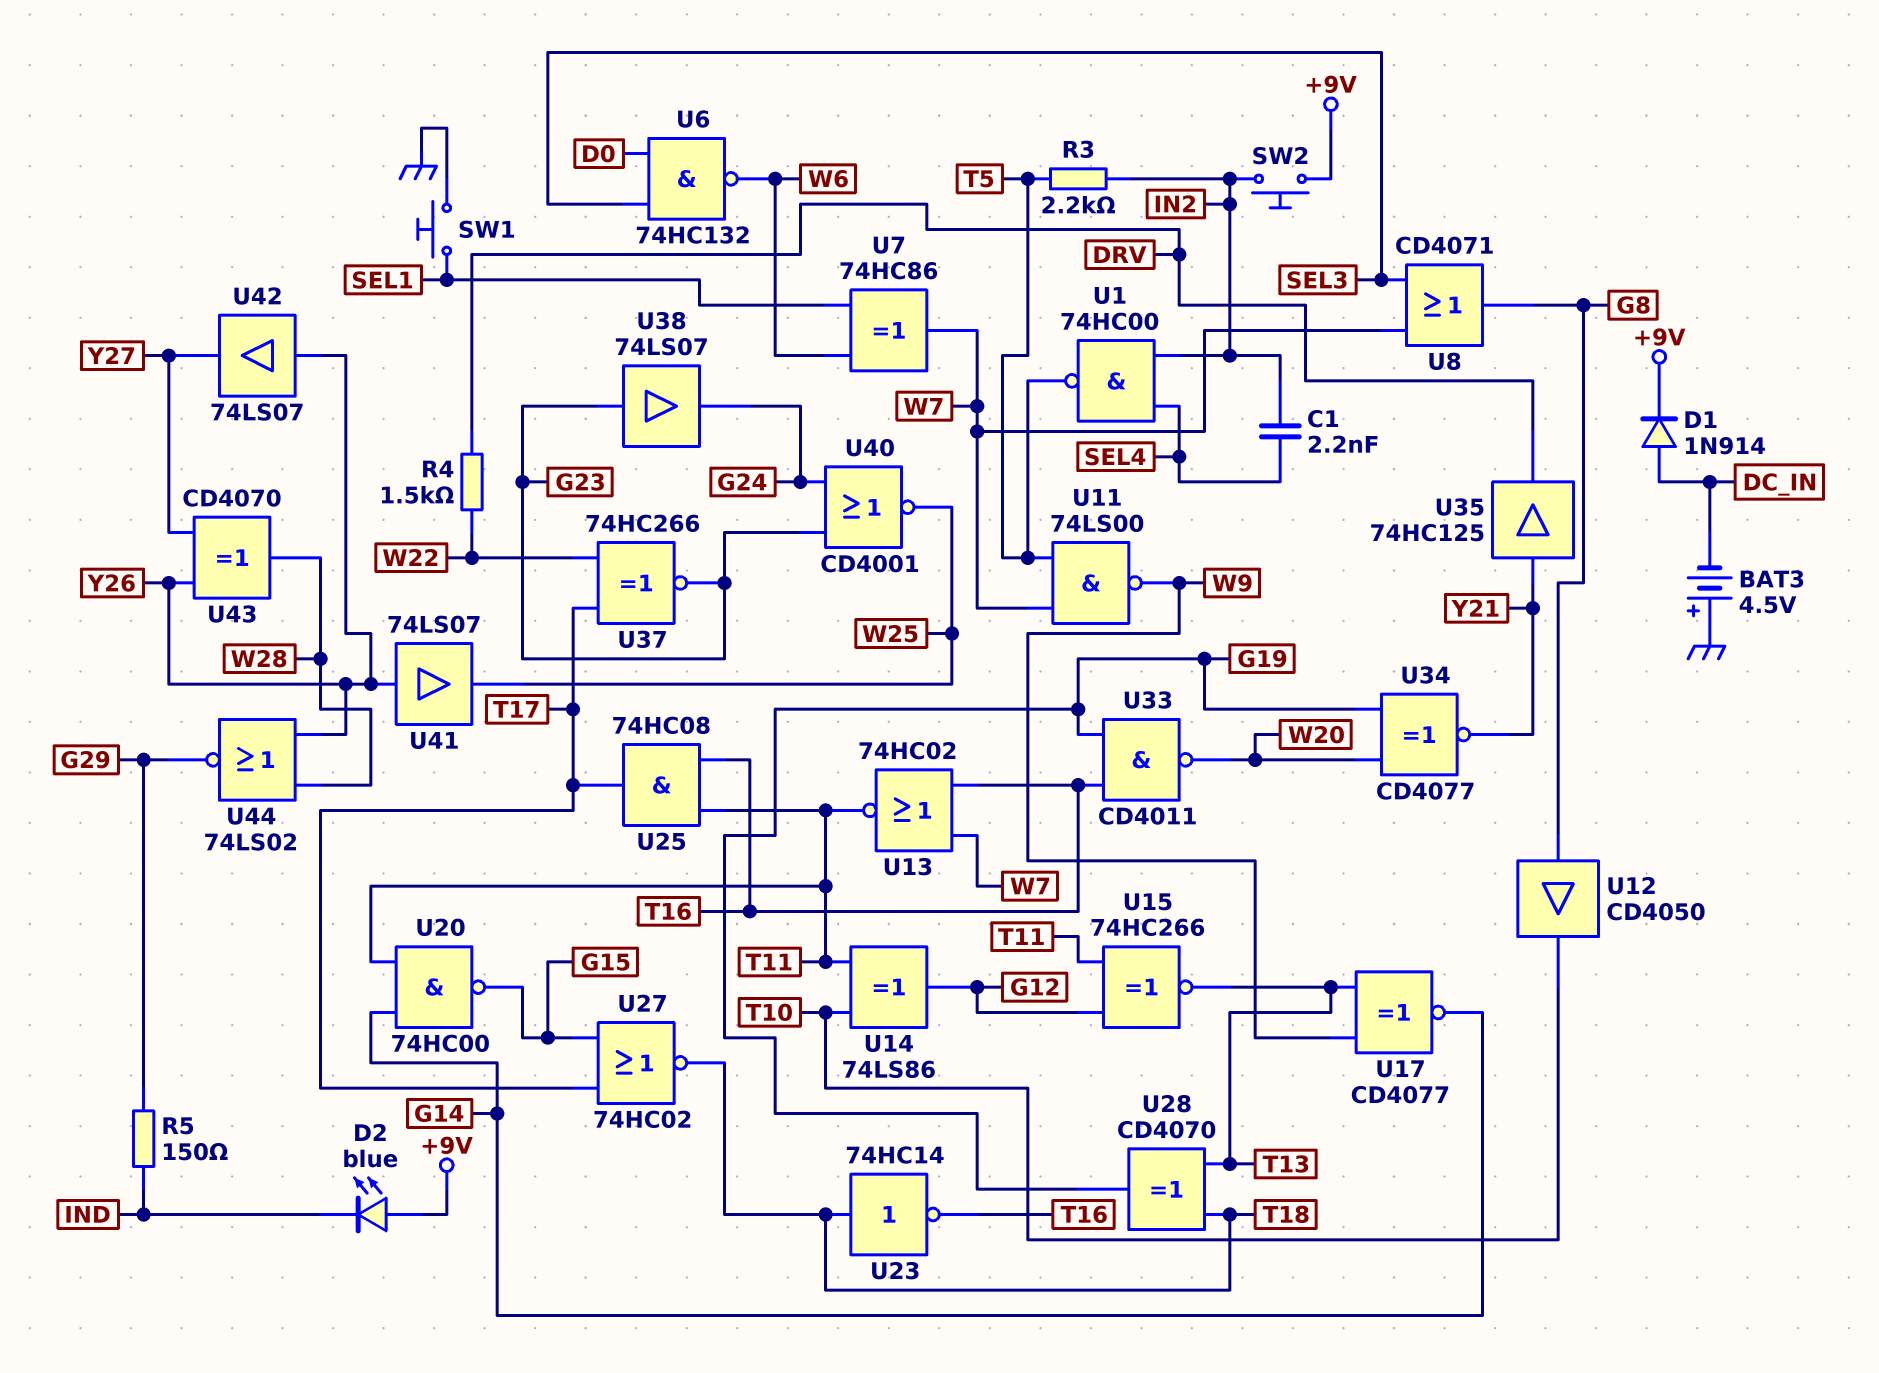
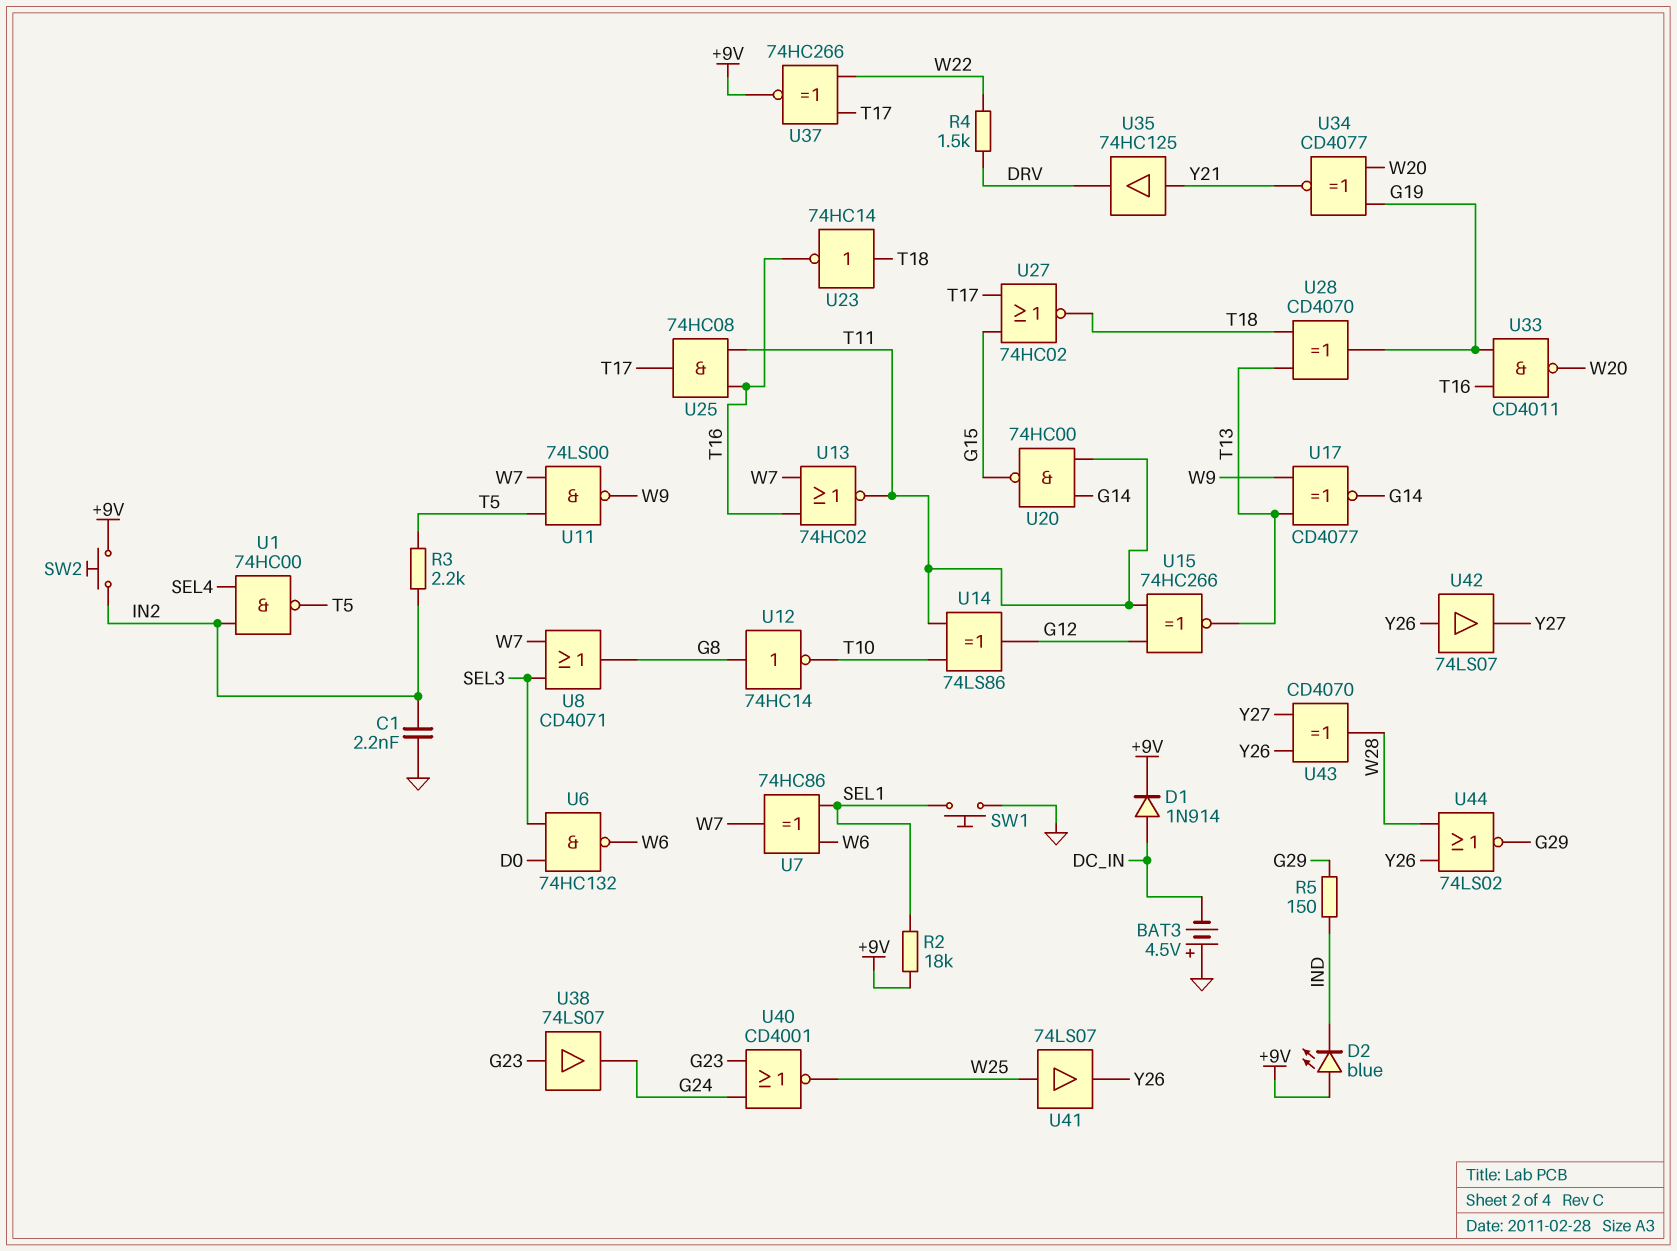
C1: 2.2nF (IN2, SEL4) -> 2.2nF (GND, IN2)
R2: none -> 18k (+9V, SEL1)
U12: buffer CD4050 (in G8, out T10) -> NOT 74HC14 (in G8, out T10)
U37: XNOR 74HC266 (in T17, in W22, out G23) -> XNOR 74HC266 (in T17, in W22, out +9V)
U41: buffer 74LS07 (in Y26, out W25) -> buffer 74LS07 (in W25, out Y26)

